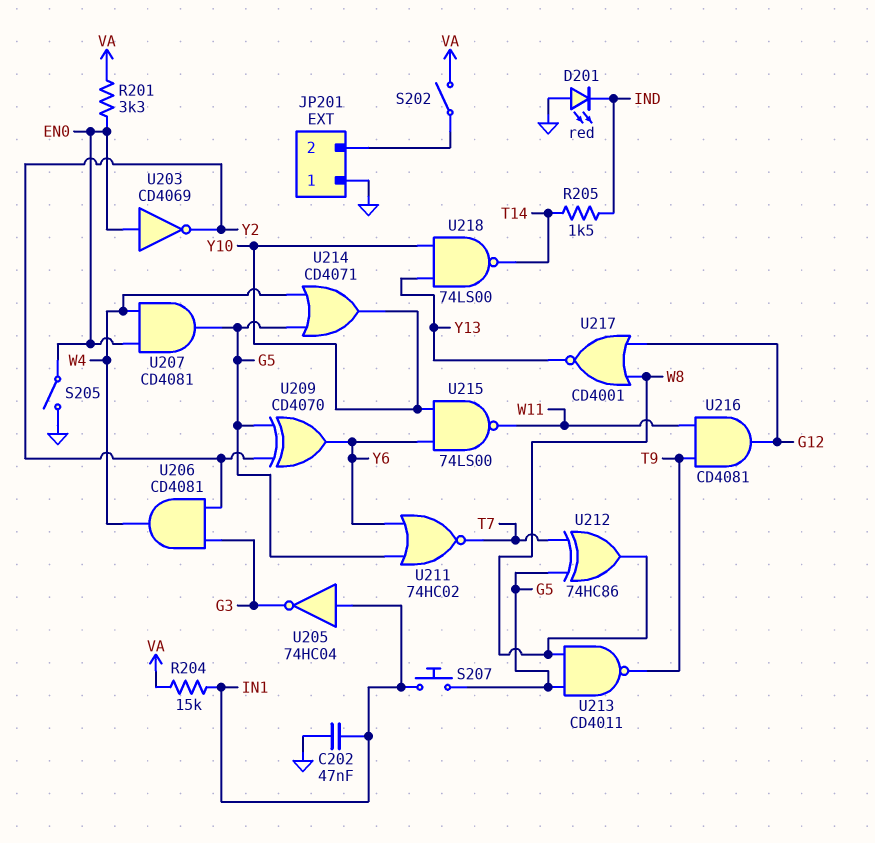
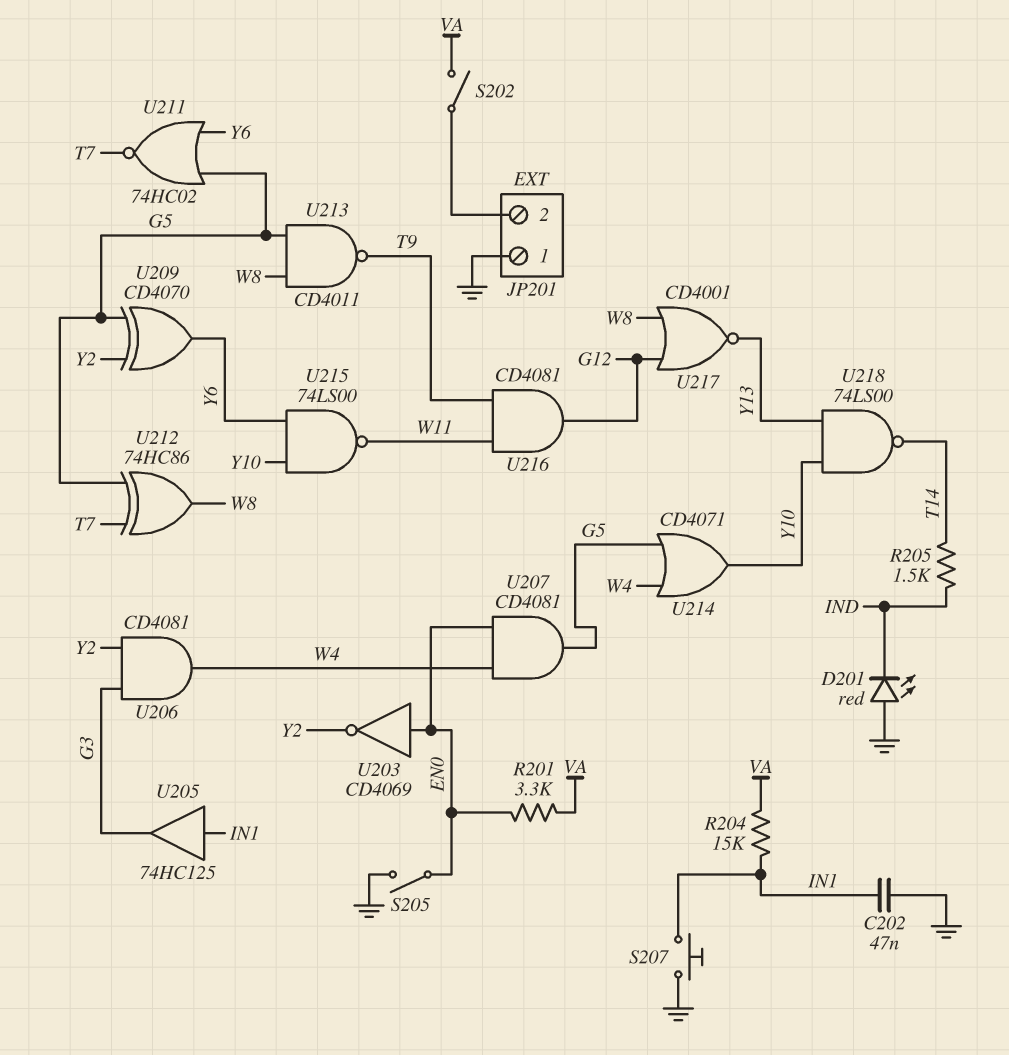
S207: button (G5, IN1) -> button (GND, IN1)
U205: NOT 74HC04 (in IN1, out G3) -> buffer 74HC125 (in IN1, out G3)

